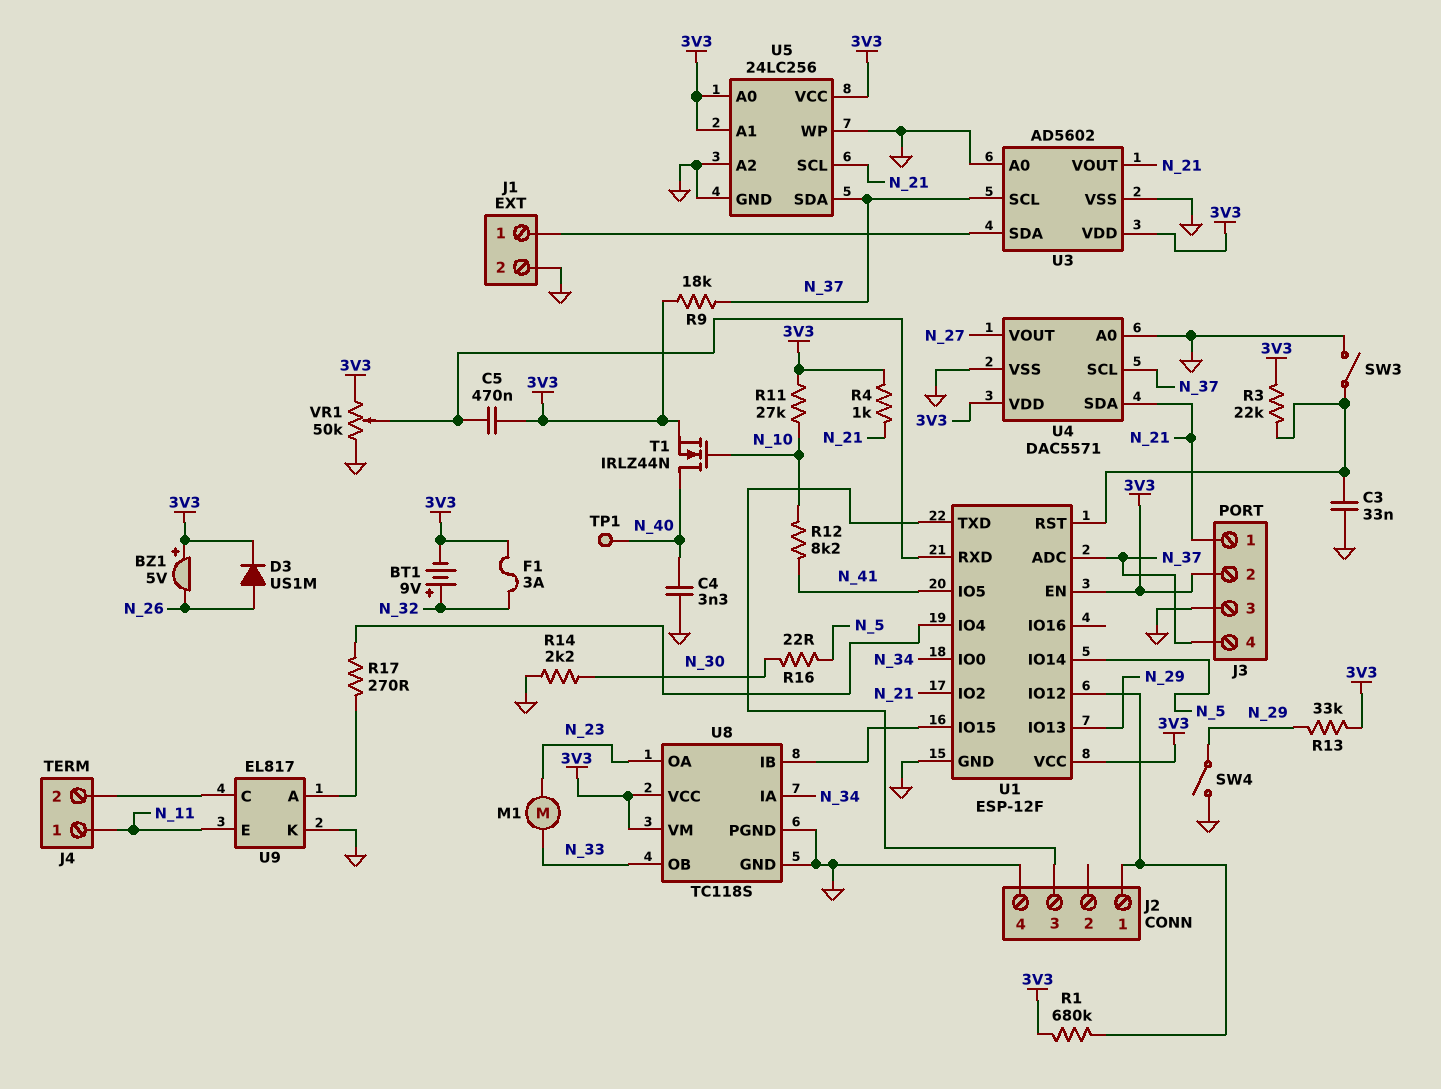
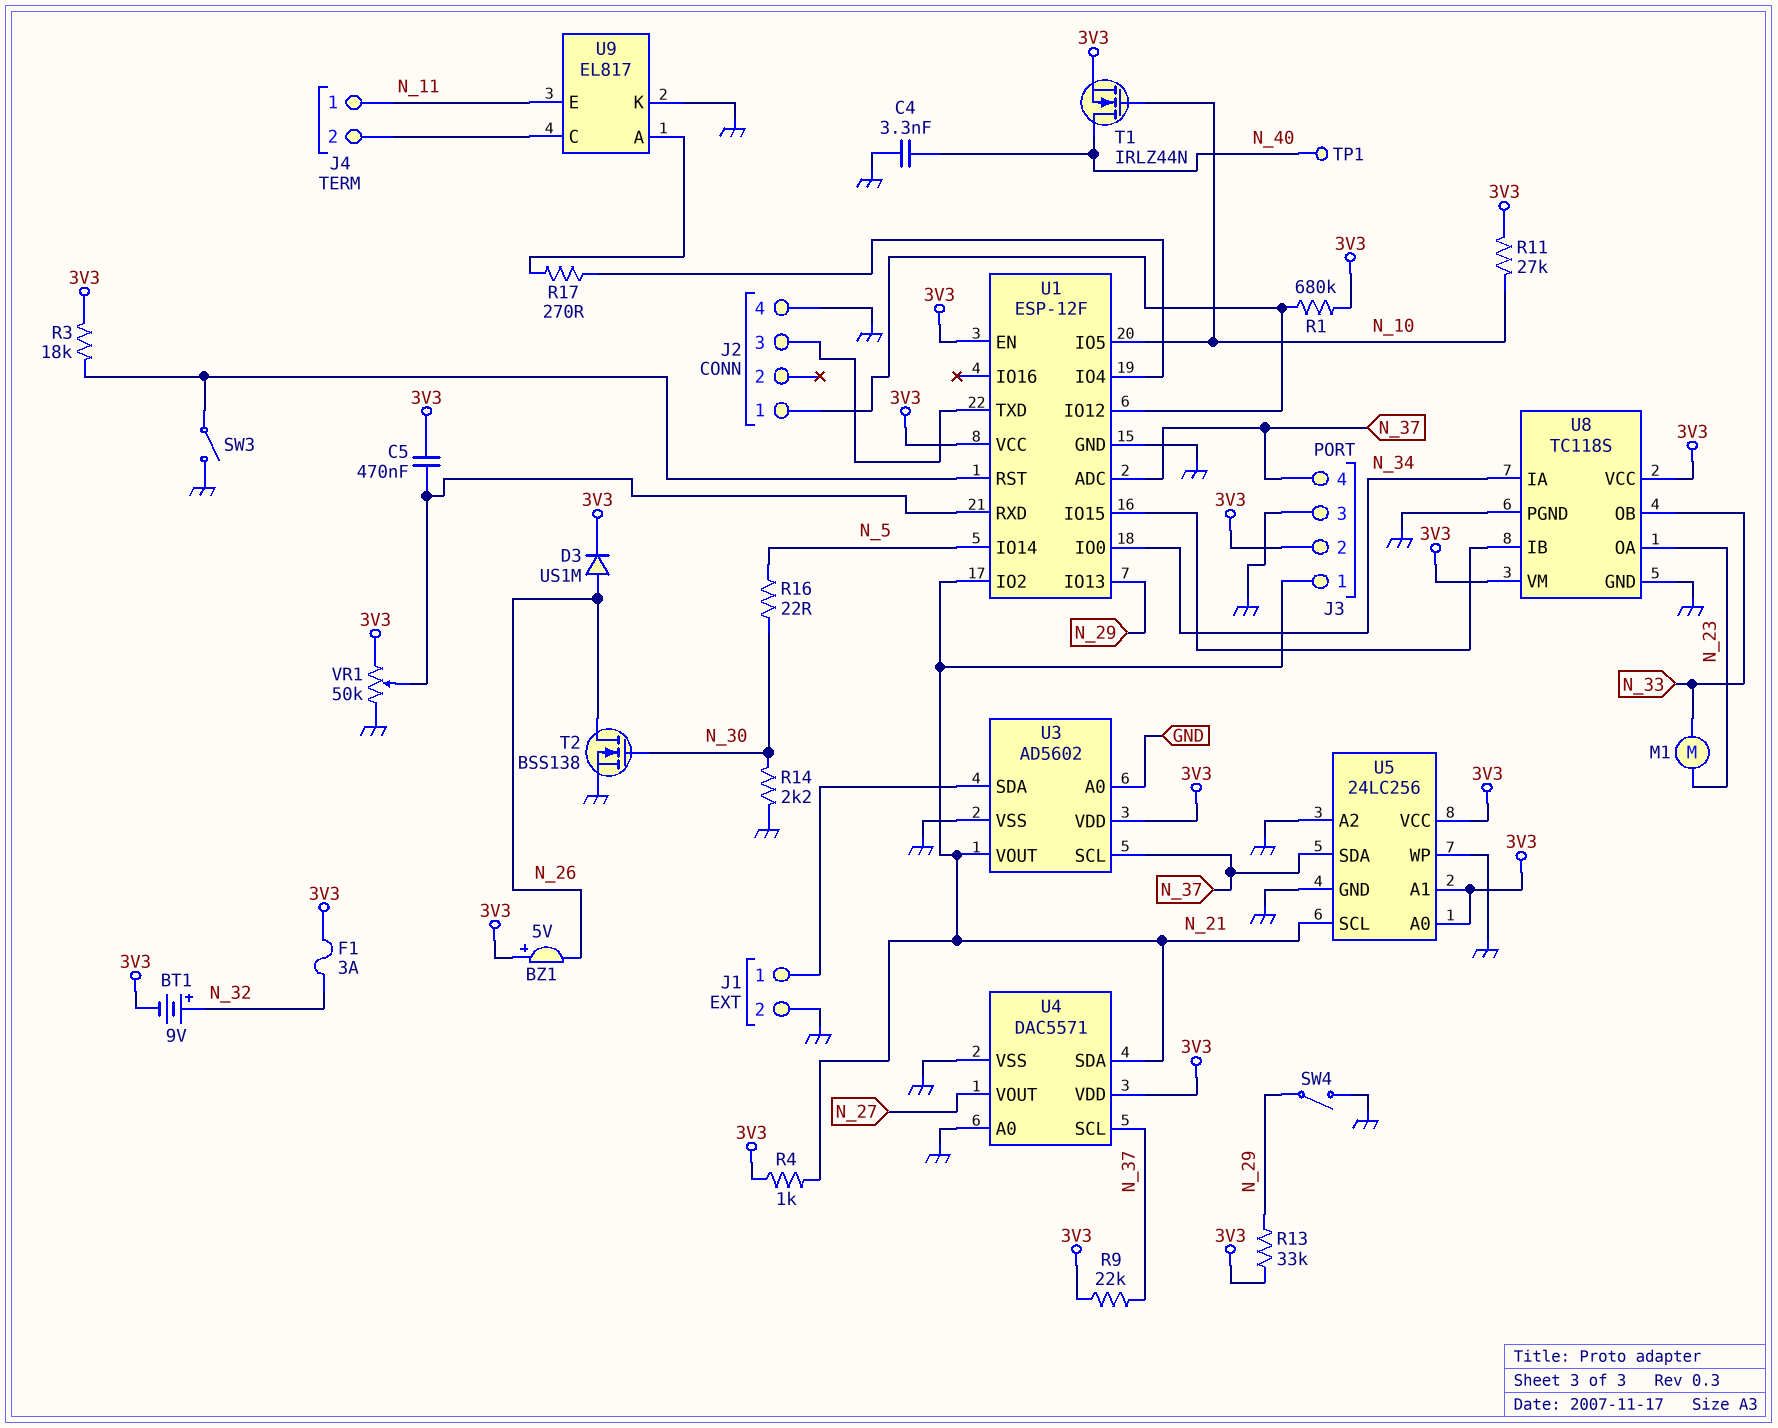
C3: 33nF (GND, U1/RST) -> none
R3: 22k (3V3, U1/RST) -> 18k (3V3, U1/RST)
R9: 18k (3V3, N_37) -> 22k (3V3, N_37)
R12: 8.2k (N_10, N_41) -> none
T2: none -> NMOS BSS138 (G N_30, D N_26, S GND)
U1 pin IO5: N_41 -> N_10

